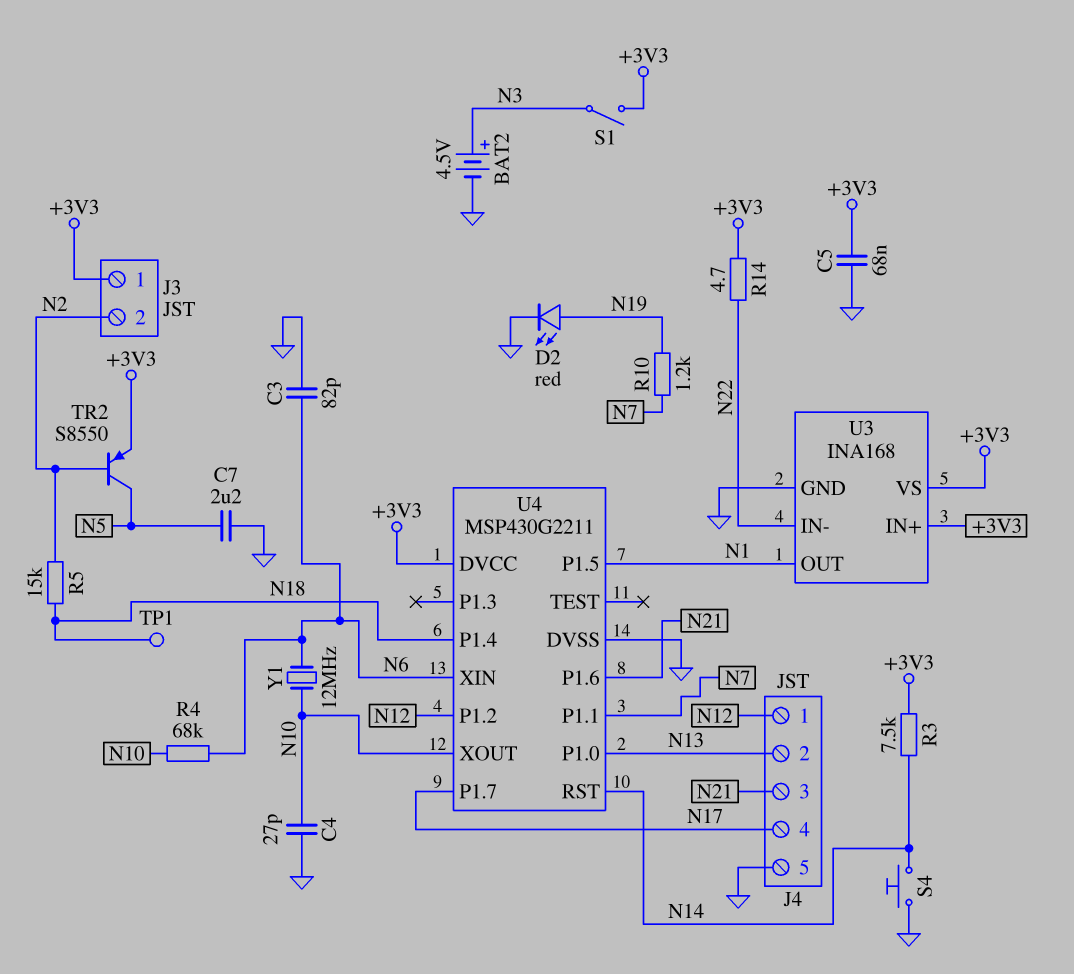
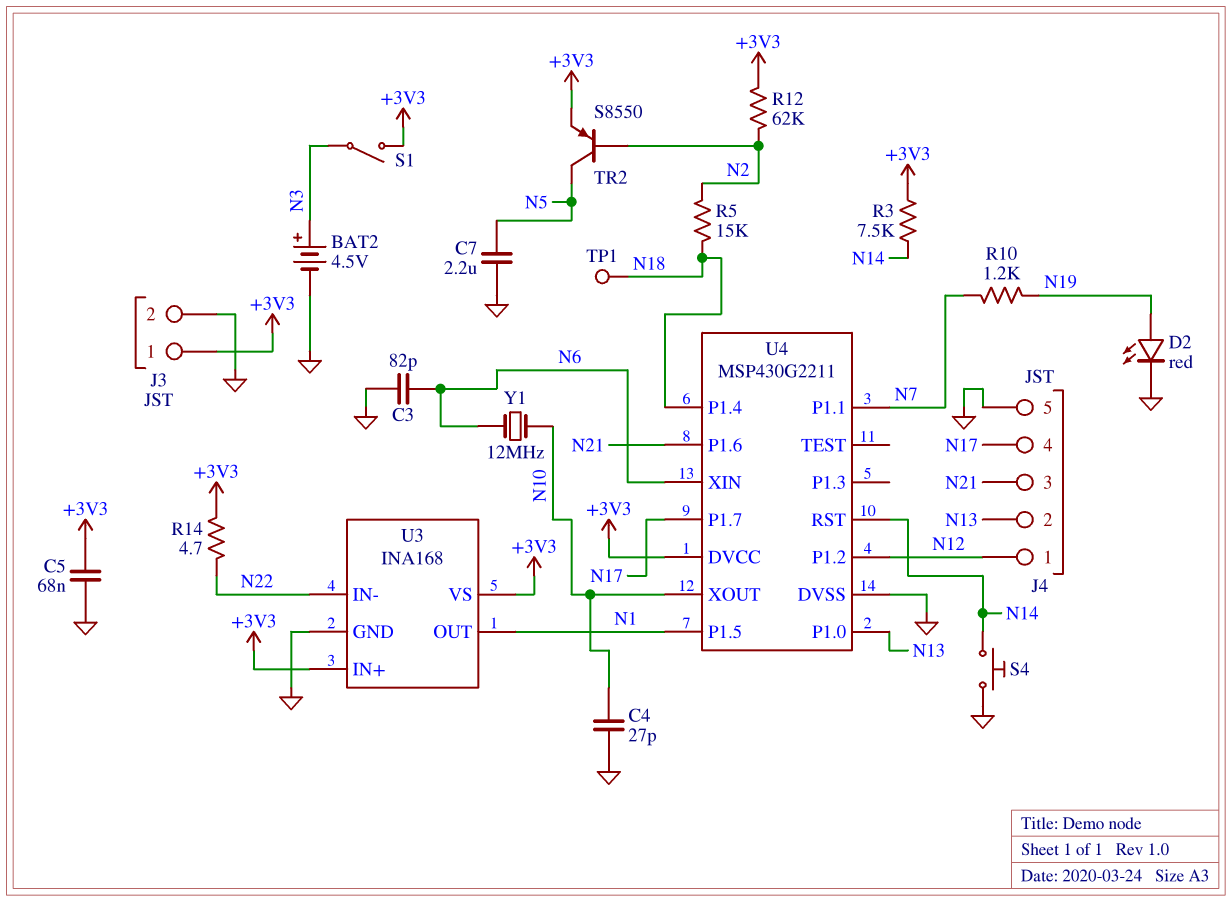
J3 pin 2: N2 -> GND
R4: 68k (N6, N10) -> none
R12: none -> 62k (+3V3, N2)

